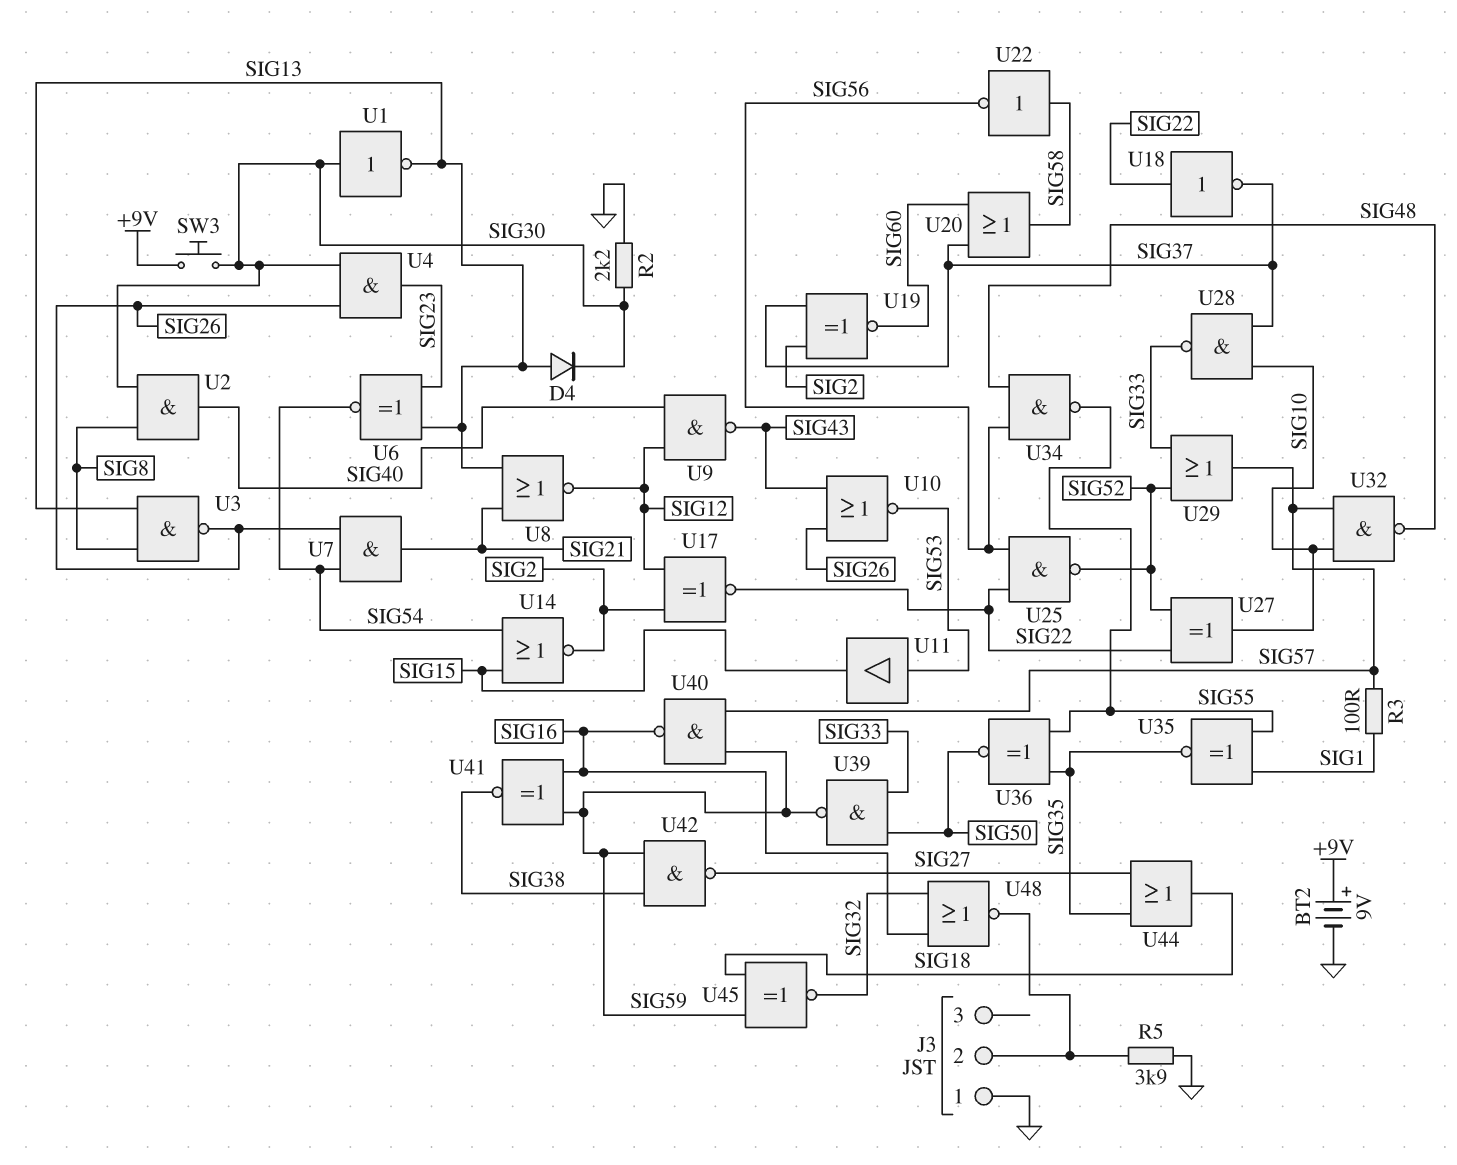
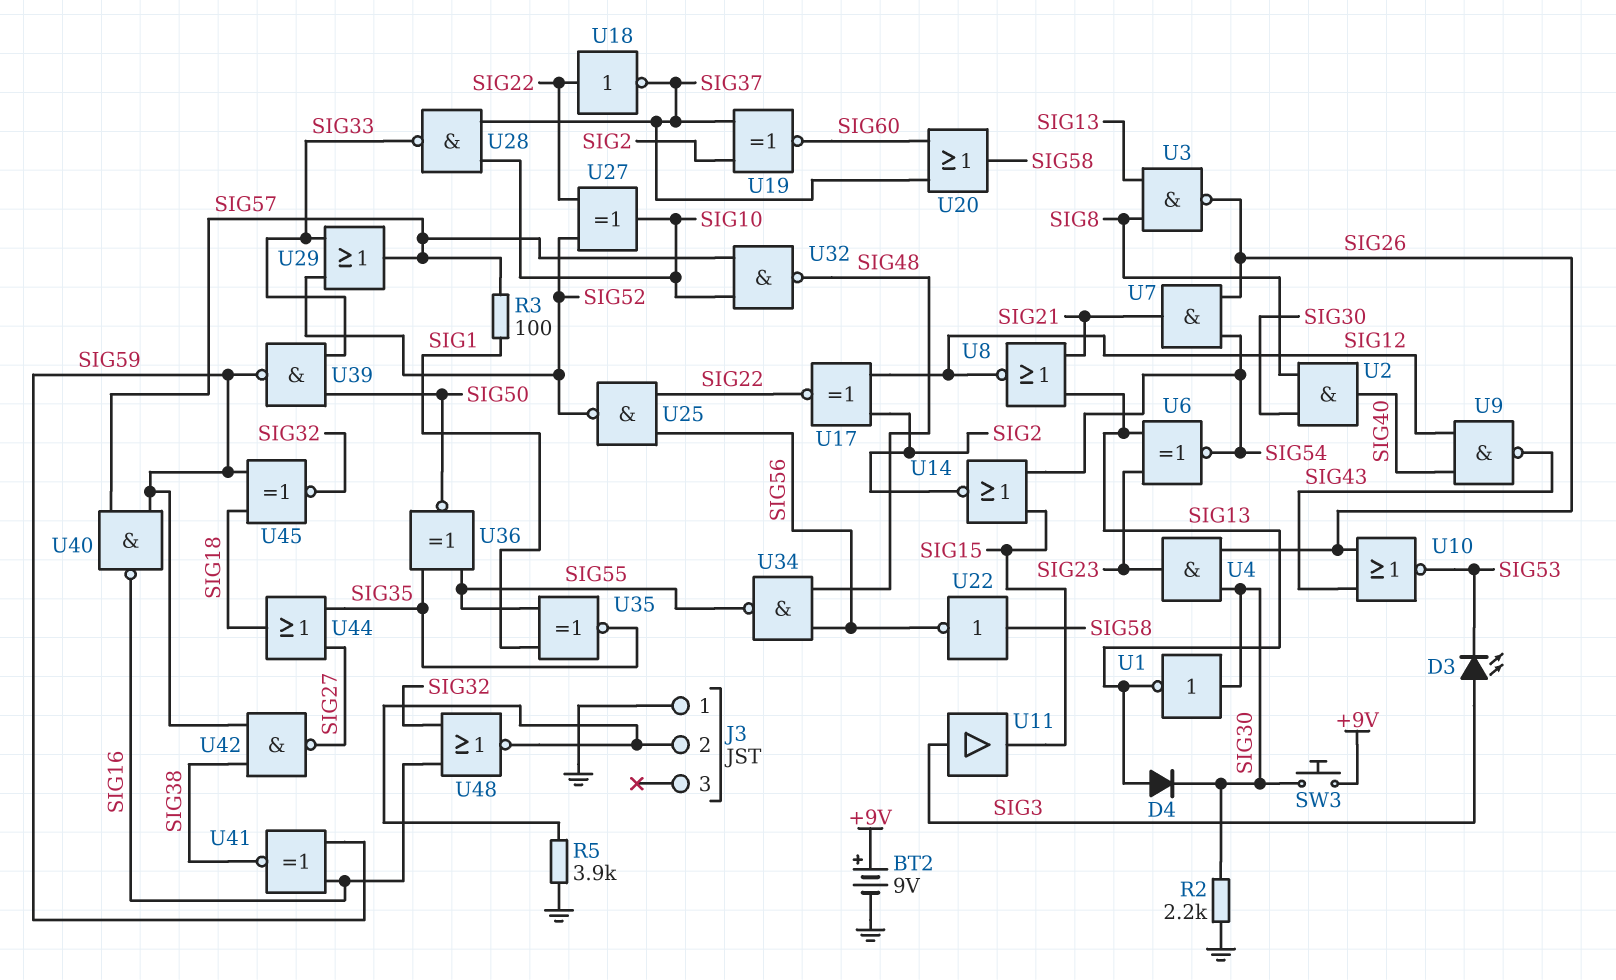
D3: none -> LED (A SIG3, K SIG53)
U11: buffer (in SIG53, out SIG15) -> buffer (in SIG3, out SIG15)

